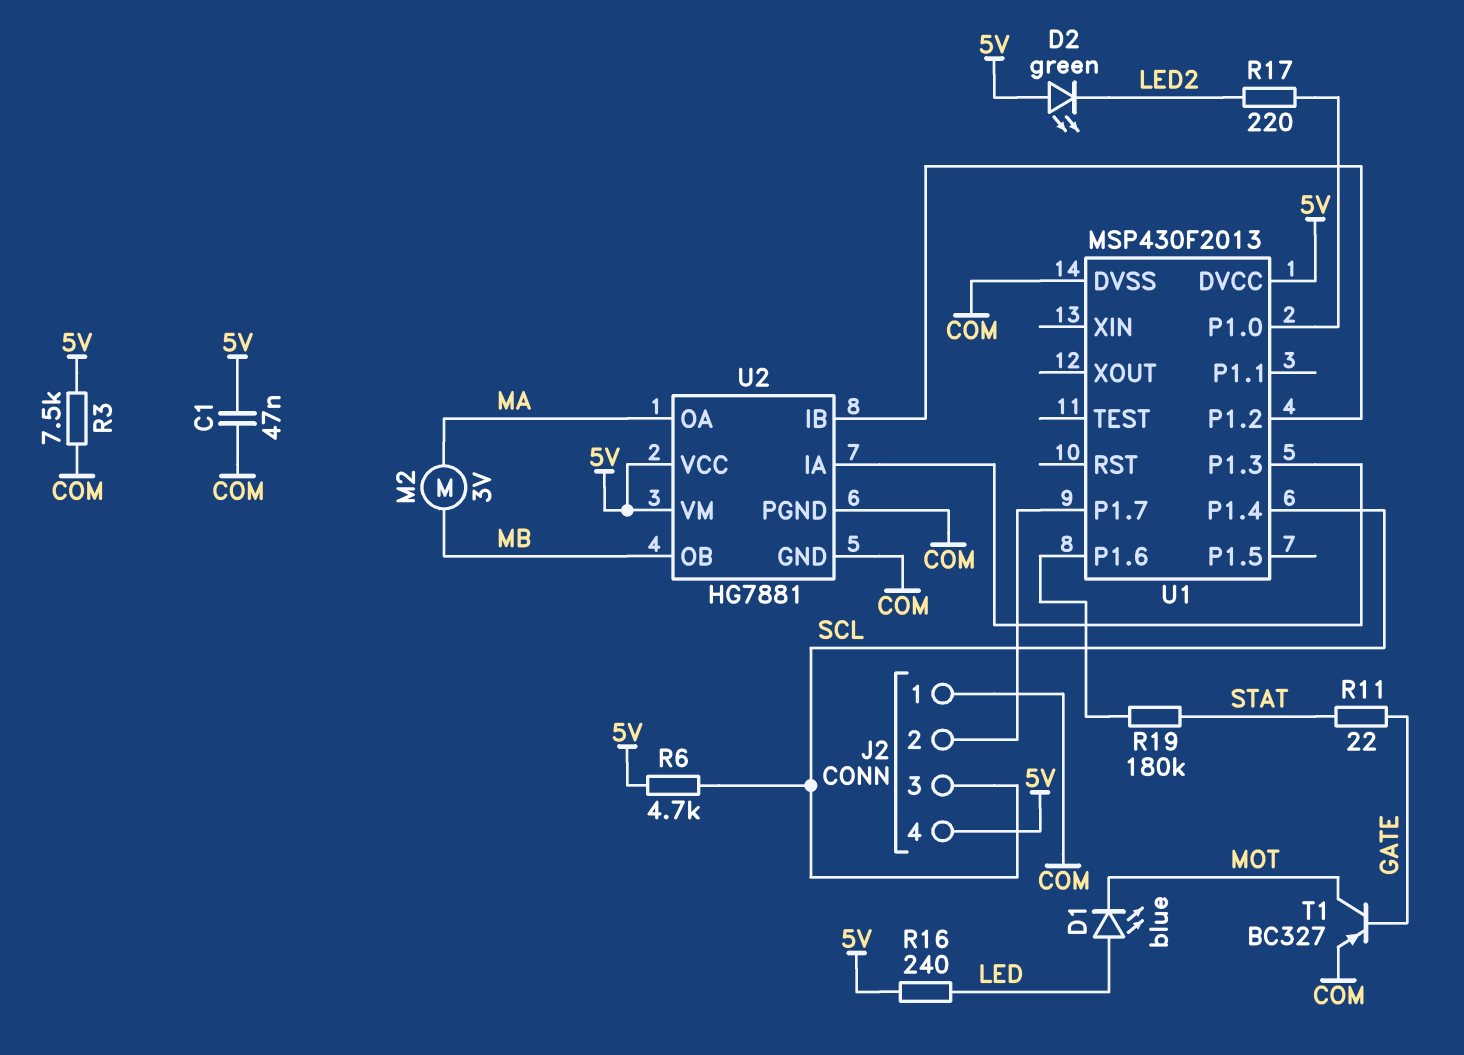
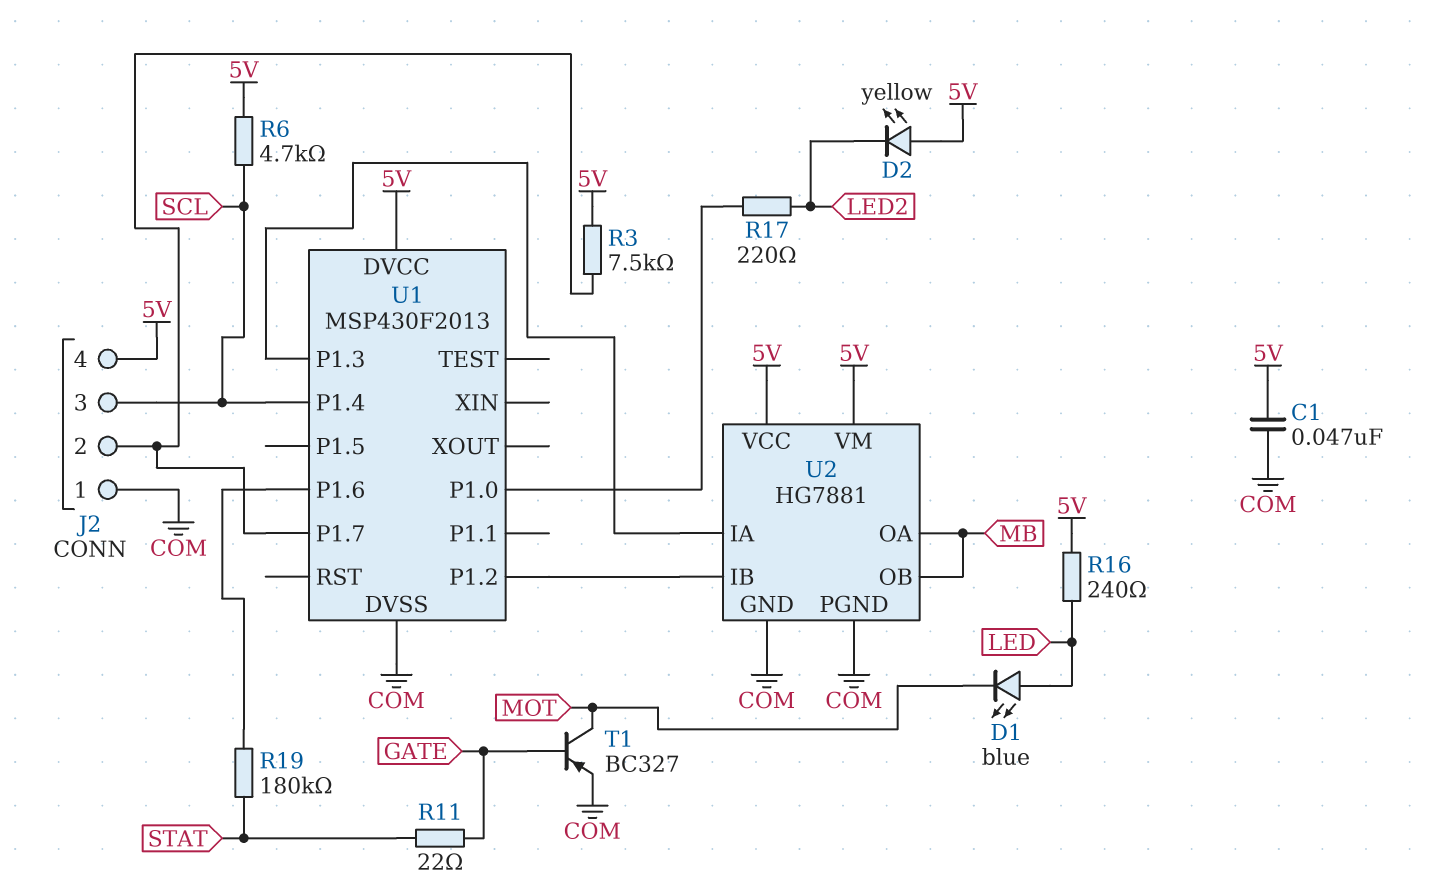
D2: LED green (A 5V, K LED2) -> LED yellow (A 5V, K LED2)
M2: motor 3V (MA, MB) -> none
R3: 7.5k (5V, COM) -> 7.5k (5V, J2/2)
U2 pin OA: MA -> MB

